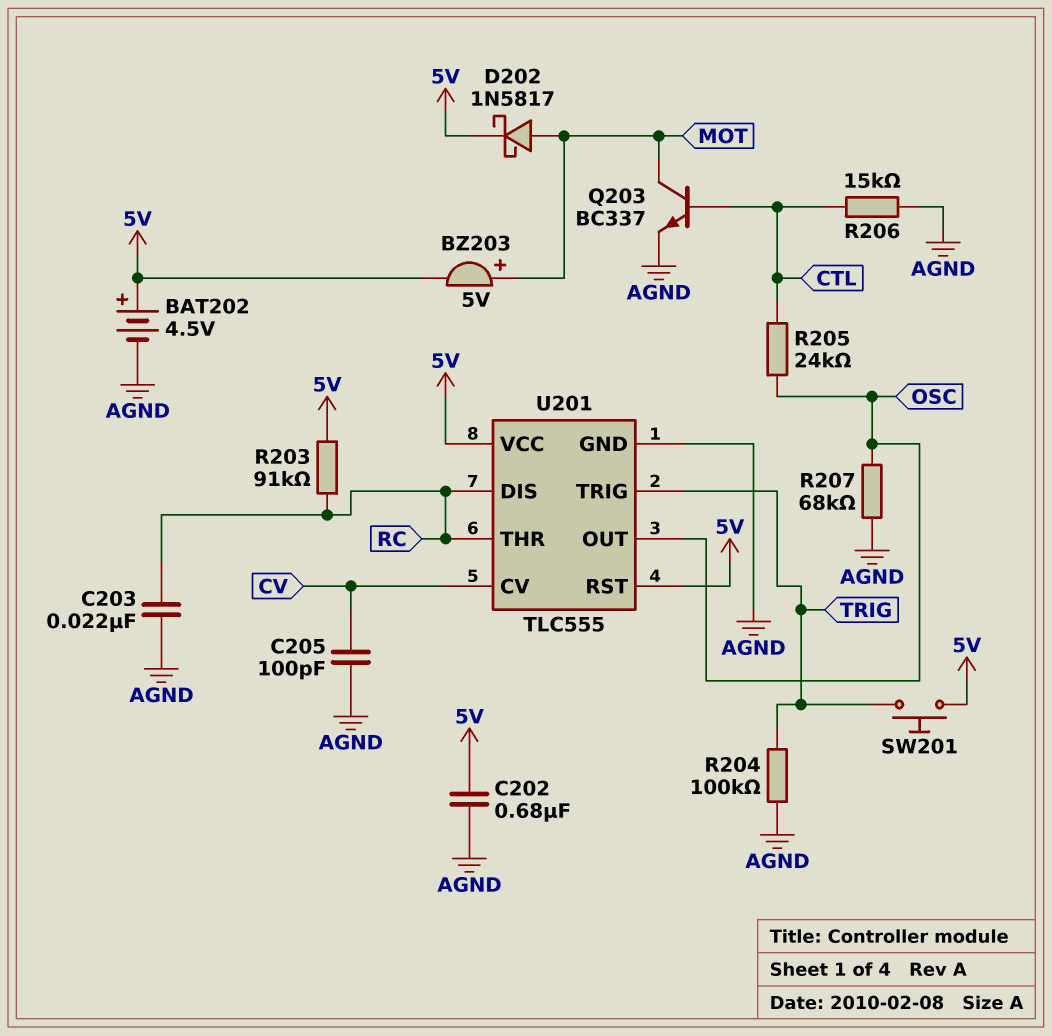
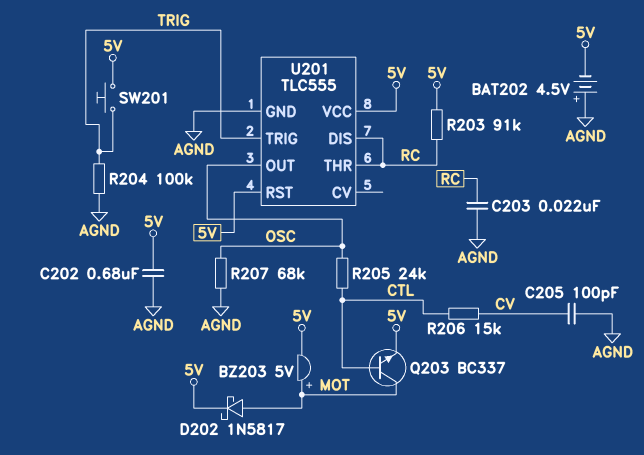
BAT202: 4.5V (plus 5V, minus AGND) -> 4.5V (plus AGND, minus 5V)
Q203: NPN BC337 (B CTL, C MOT, E AGND) -> NPN BC337 (B CTL, C MOT, E 5V)
R206: 15k (AGND, CTL) -> 15k (CTL, CV)
U201 pin CV: CV -> none

